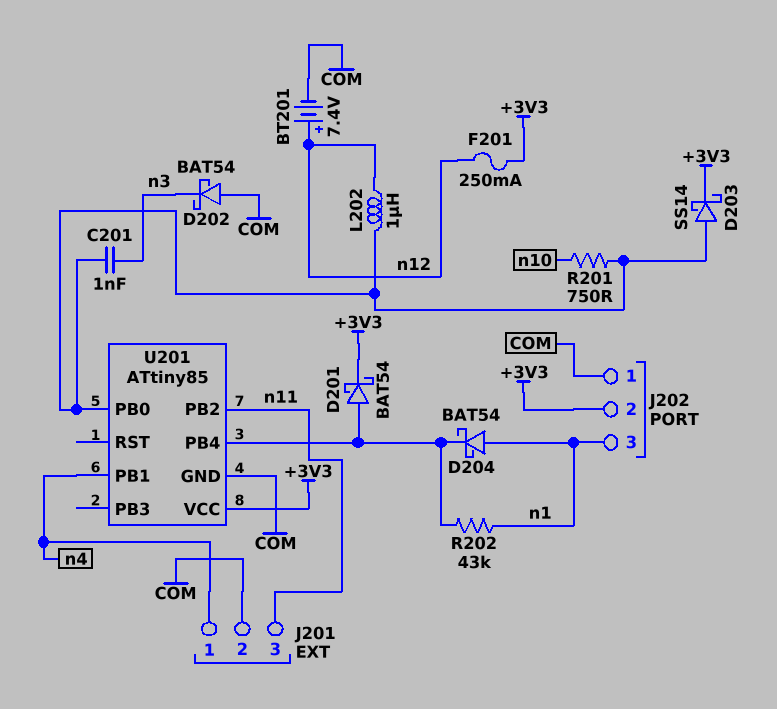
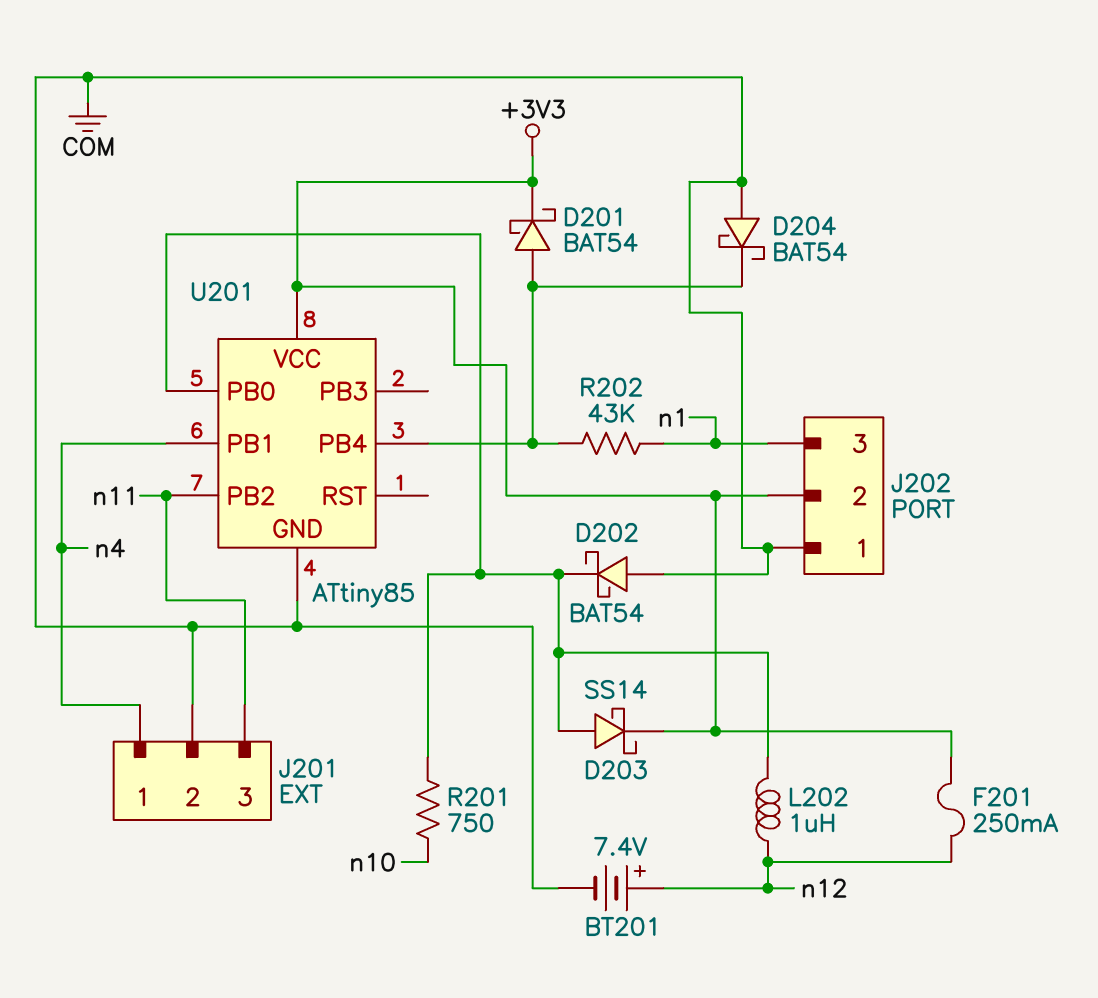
C201: 1nF (U201/PB0, n3) -> none
D202: schottky BAT54 (A COM, K n3) -> schottky BAT54 (A COM, K U201/PB0)
D204: schottky BAT54 (A n1, K U201/PB4) -> schottky BAT54 (A COM, K U201/PB4)

